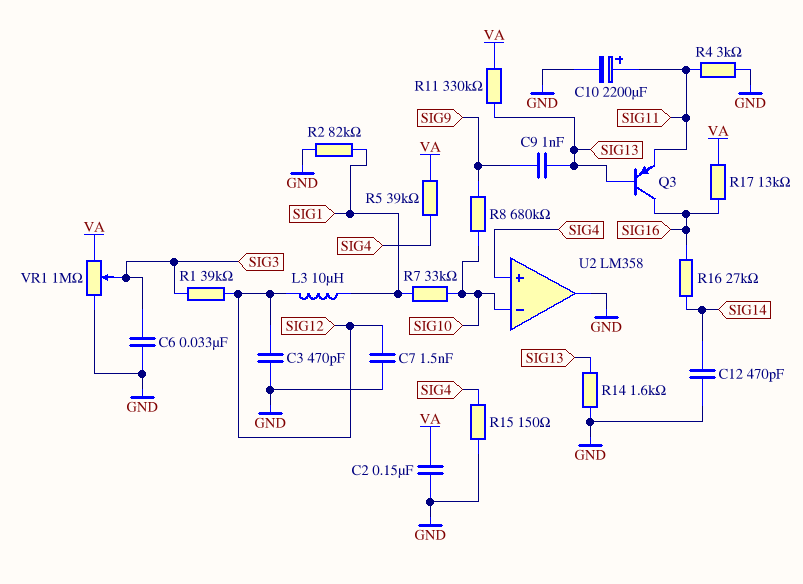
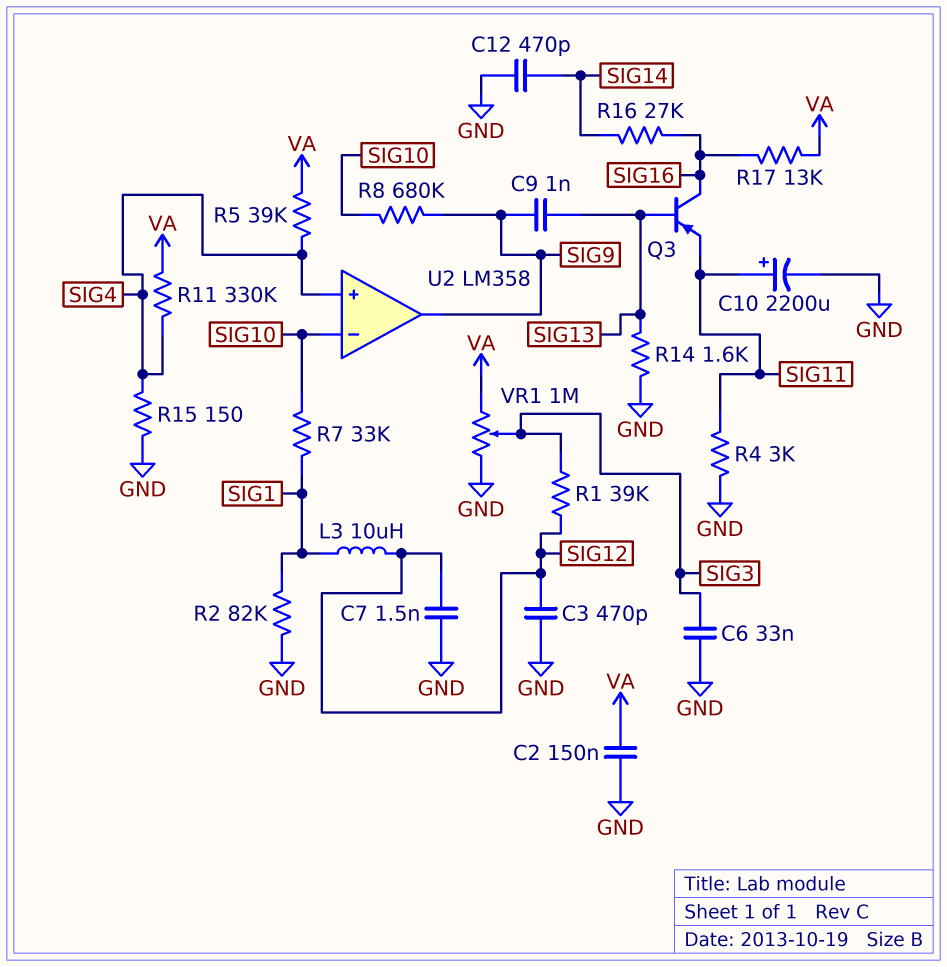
R11: 330k (SIG13, VA) -> 330k (SIG4, VA)
U2 pin out: GND -> SIG9

